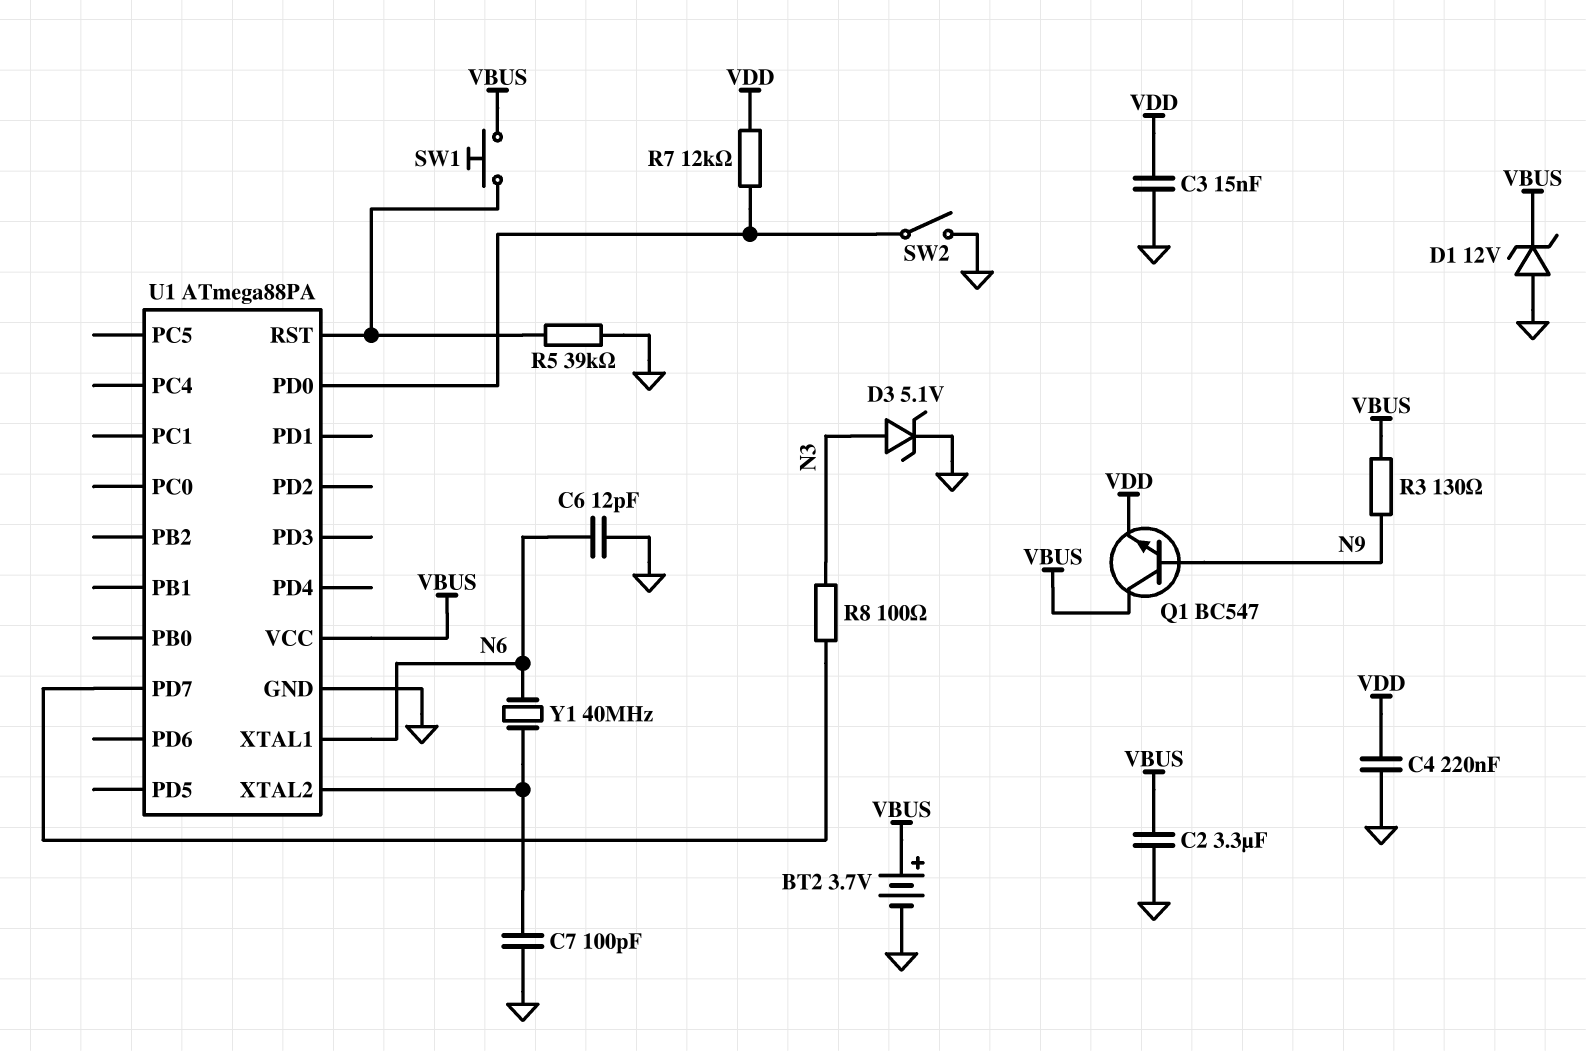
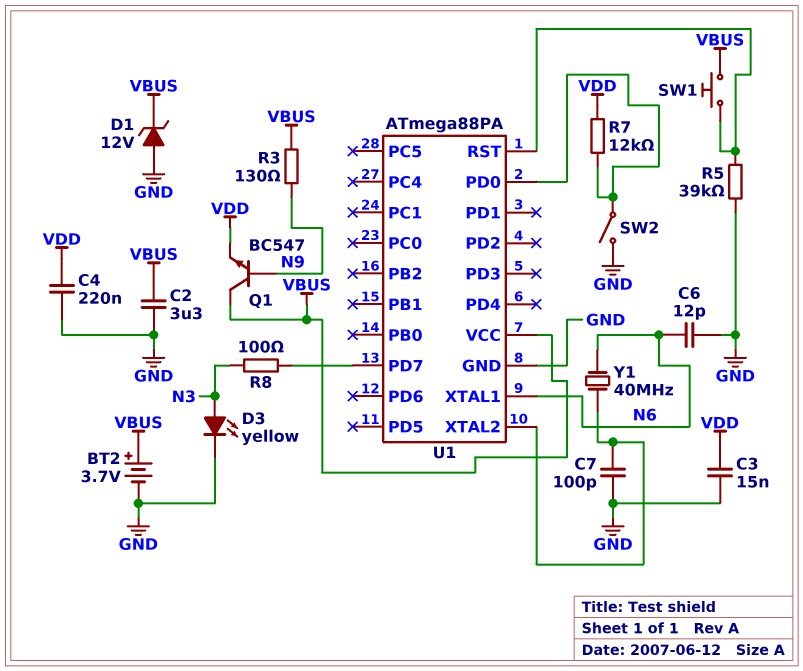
D3: zener 5.1V (A N3, K GND) -> LED yellow (A N3, K GND)

